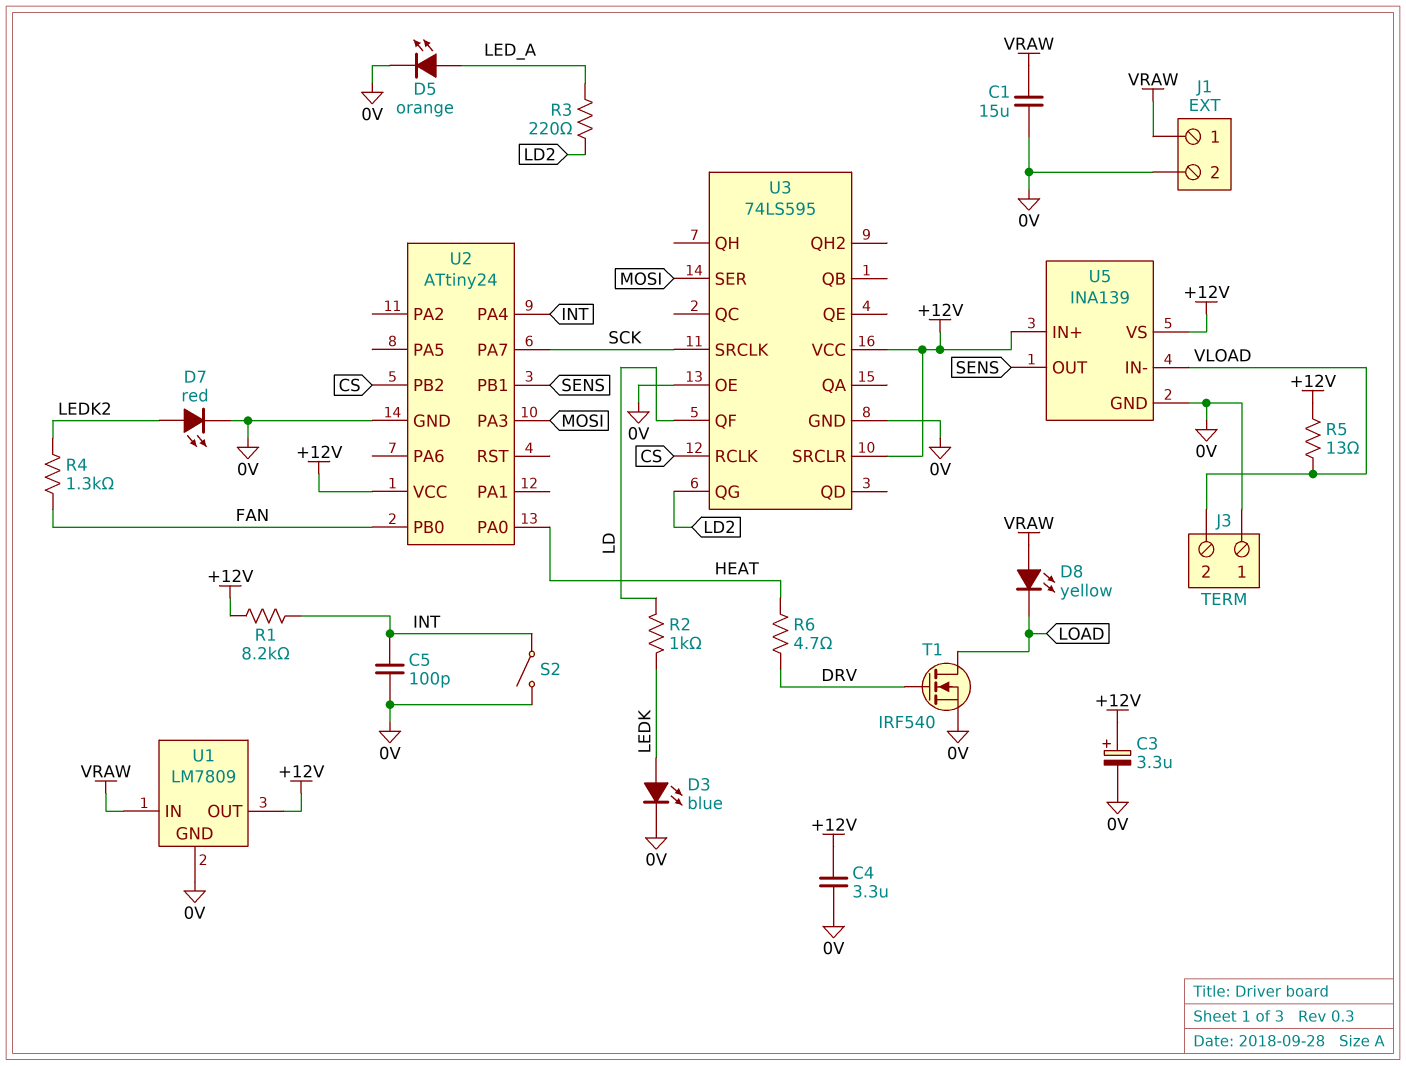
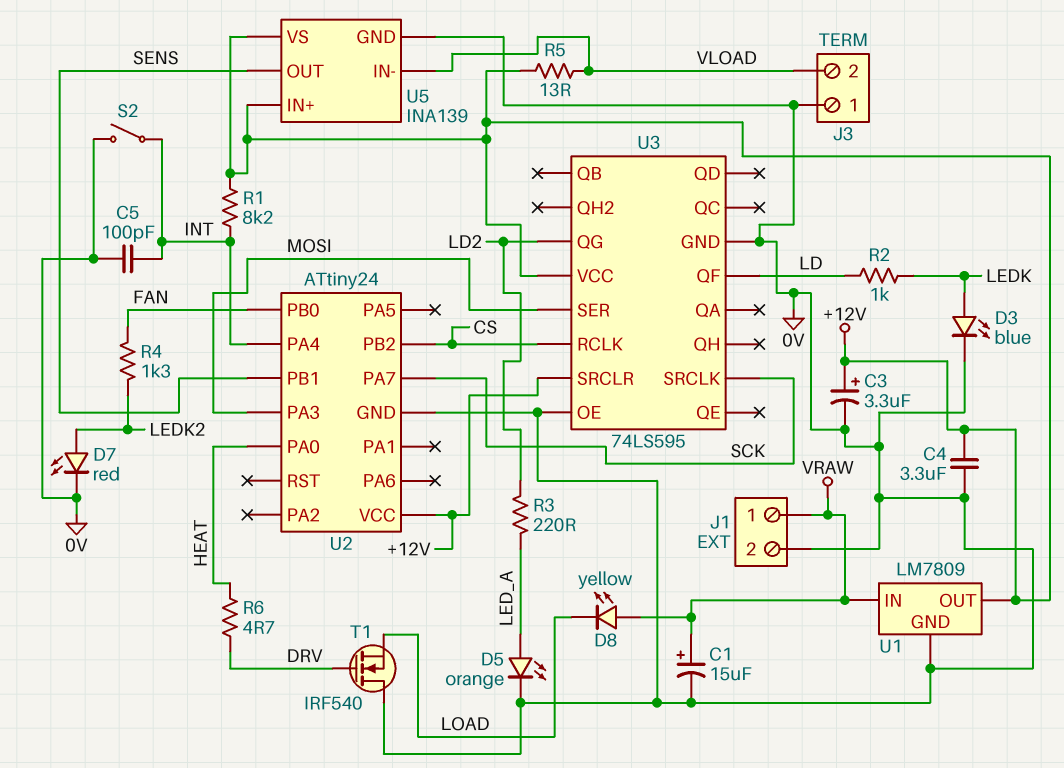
C1: 15uF (0V, VRAW) -> 15uF (plus VRAW, minus 0V)
T1: NMOS IRF540 (G DRV, D LOAD, S 0V) -> NMOS IRF540 (G DRV, D 0V, S LOAD)

